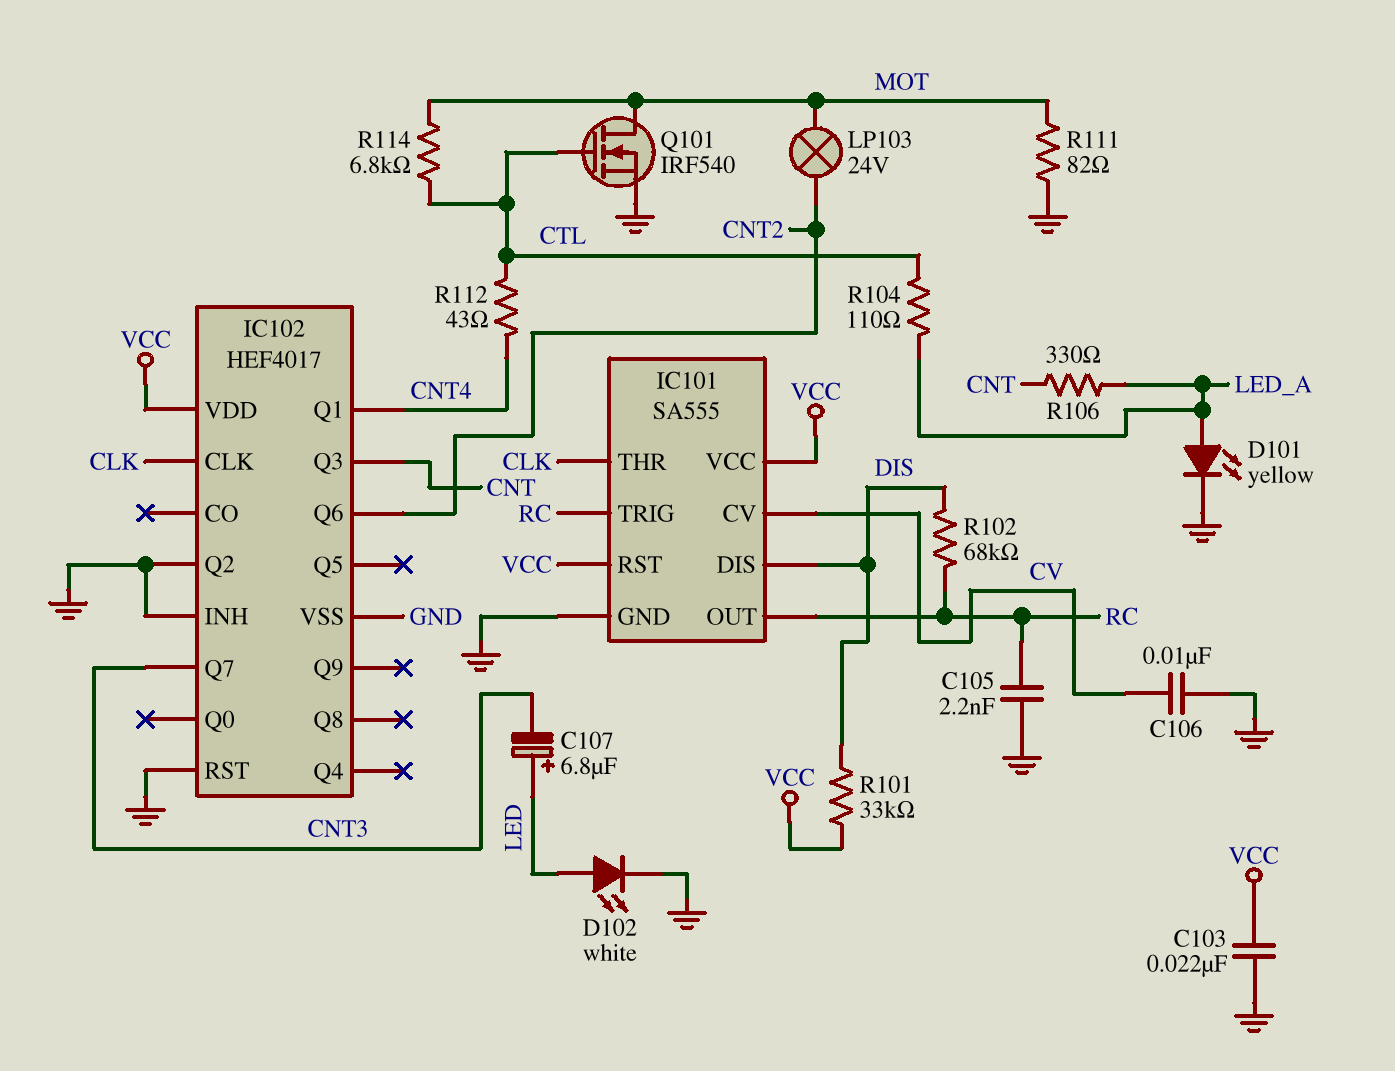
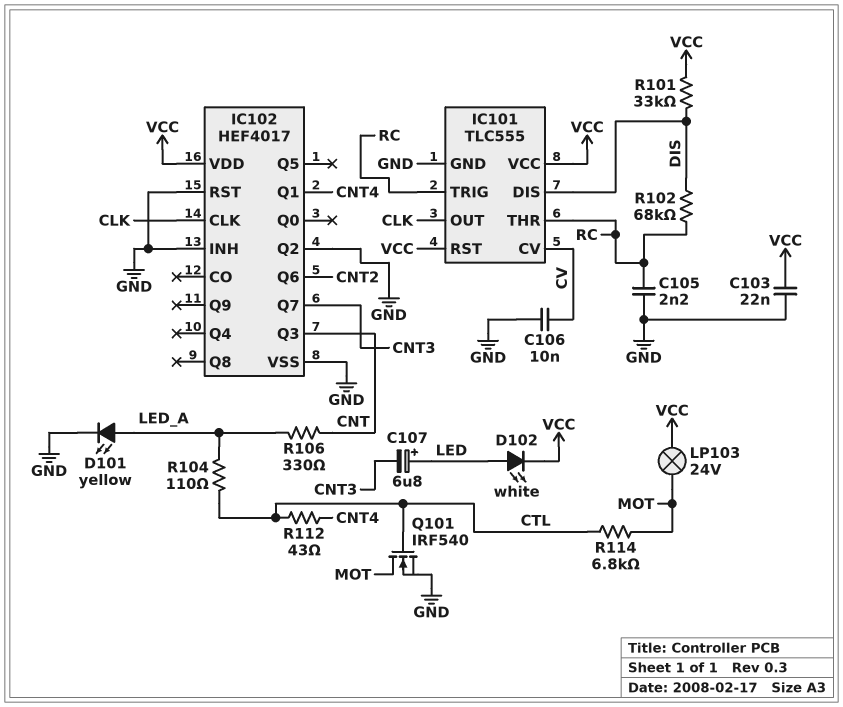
D102: LED white (A LED, K GND) -> LED white (A LED, K VCC)
IC101: SA555 -> TLC555
IC101 pin OUT: RC -> CLK
IC101 pin THR: CLK -> RC
LP103: lamp 24V (CNT2, MOT) -> lamp 24V (MOT, VCC)
R111: 82 (GND, MOT) -> none

